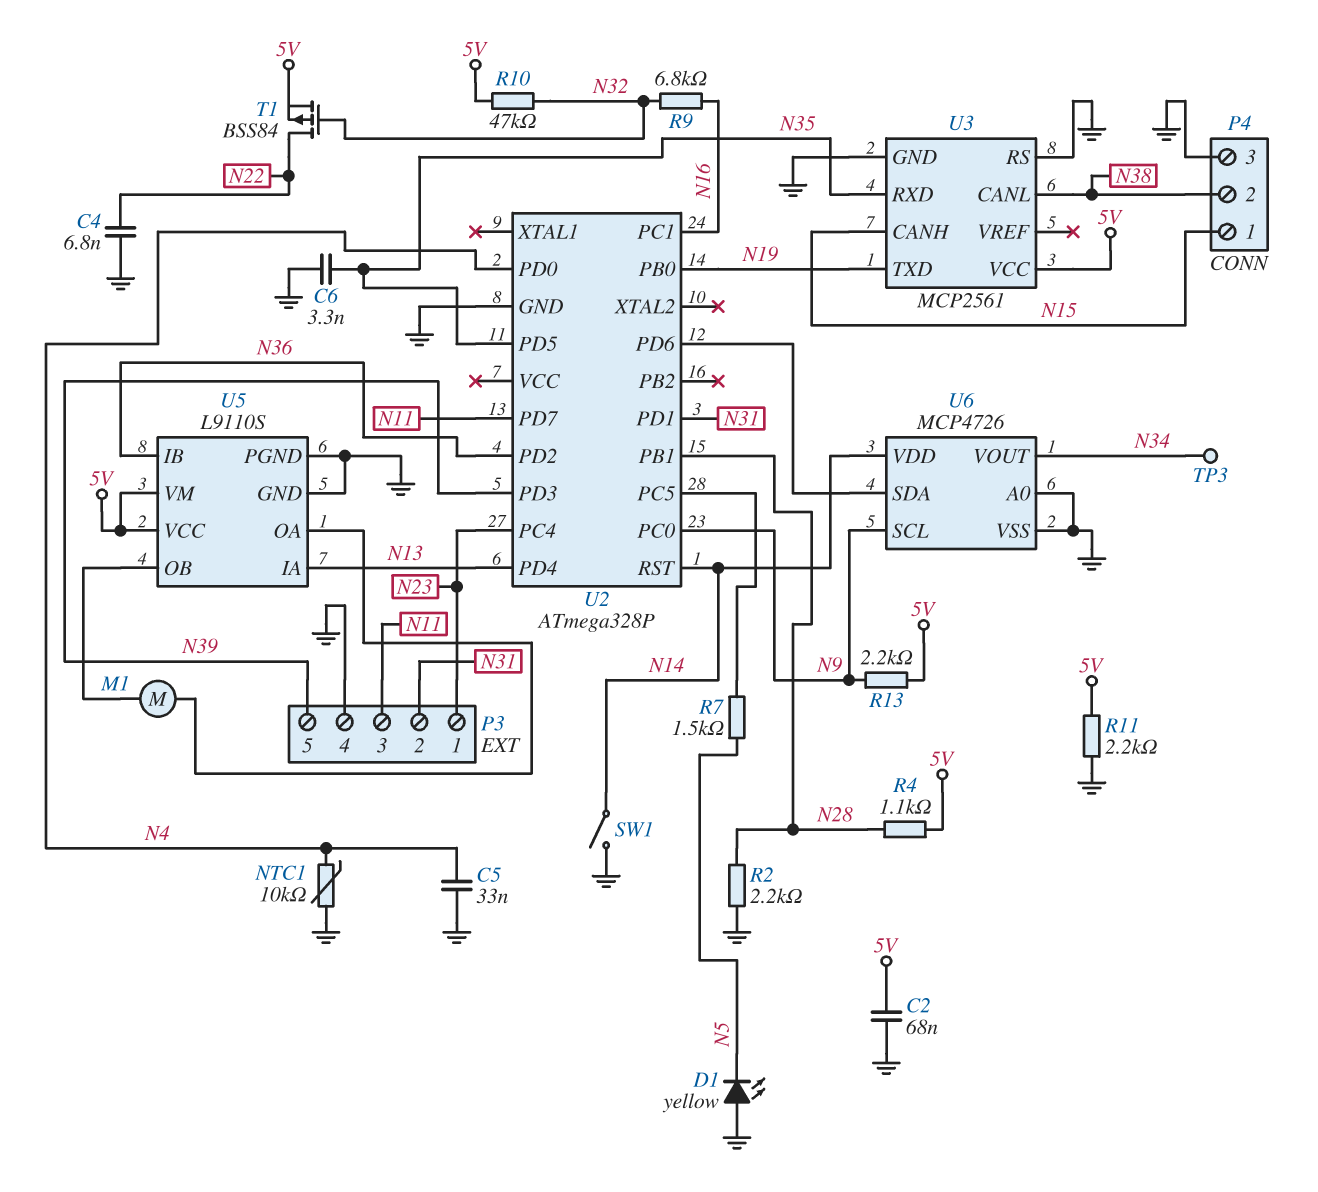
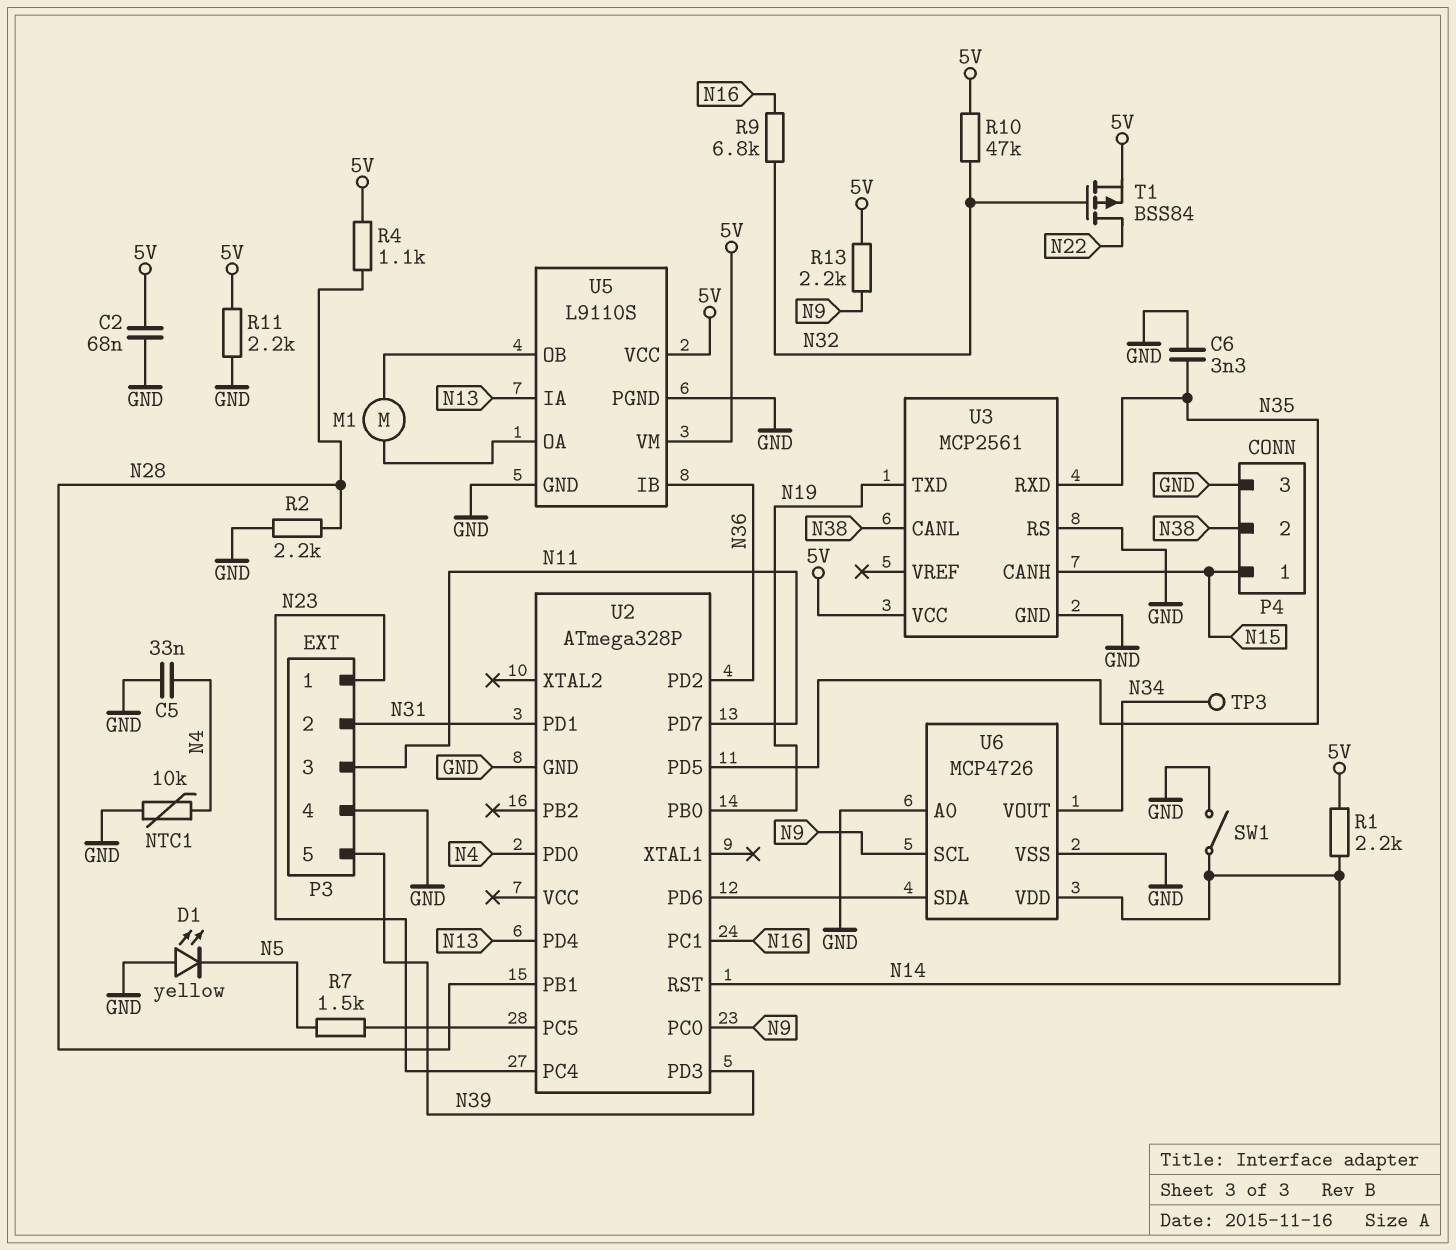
C4: 6.8nF (GND, N22) -> none
R1: none -> 2.2k (5V, N14)

